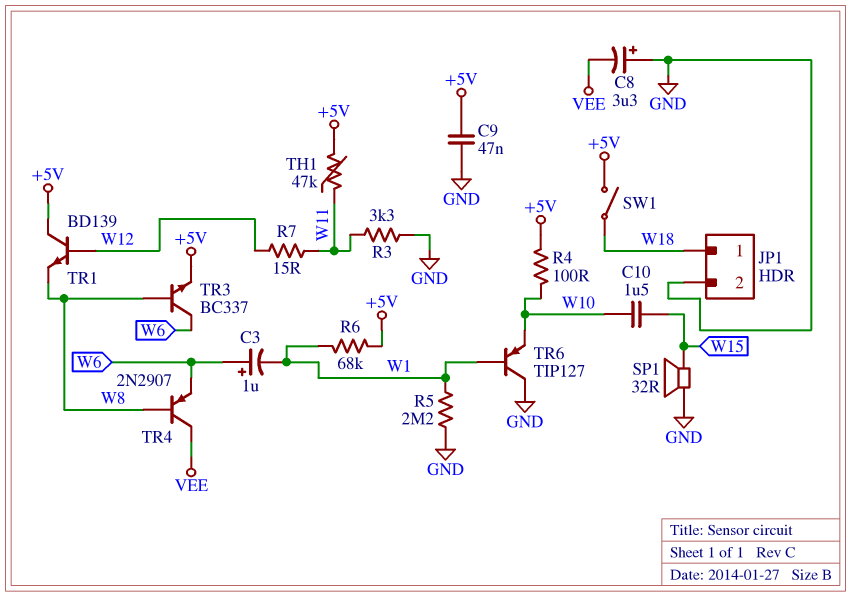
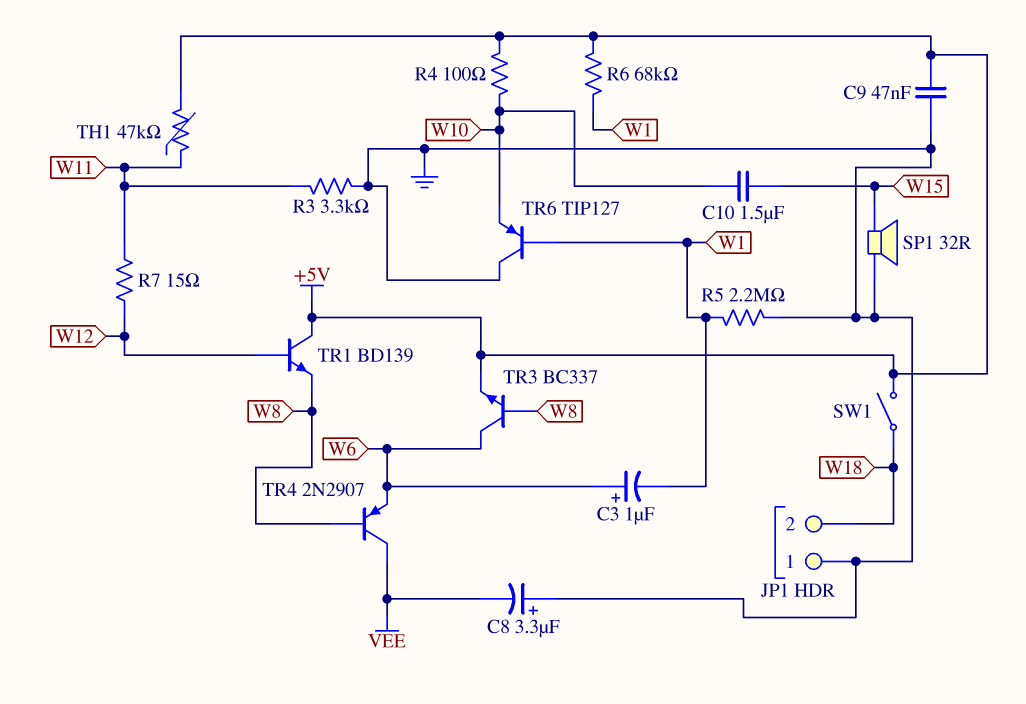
JP1 pin 1: W18 -> GND
JP1 pin 2: GND -> W18

